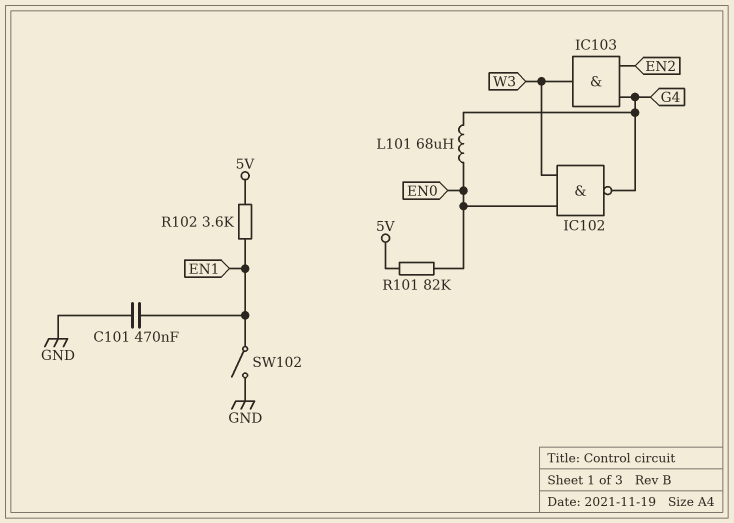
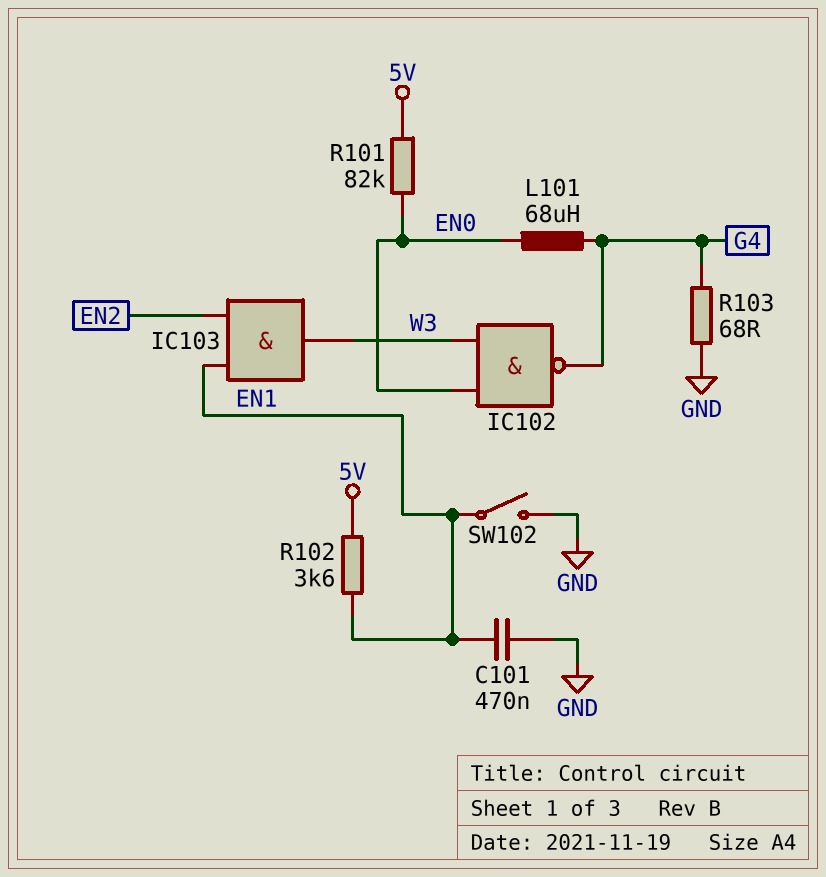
IC103: AND (in EN2, in G4, out W3) -> AND (in EN1, in EN2, out W3)
R103: none -> 68 (G4, GND)

